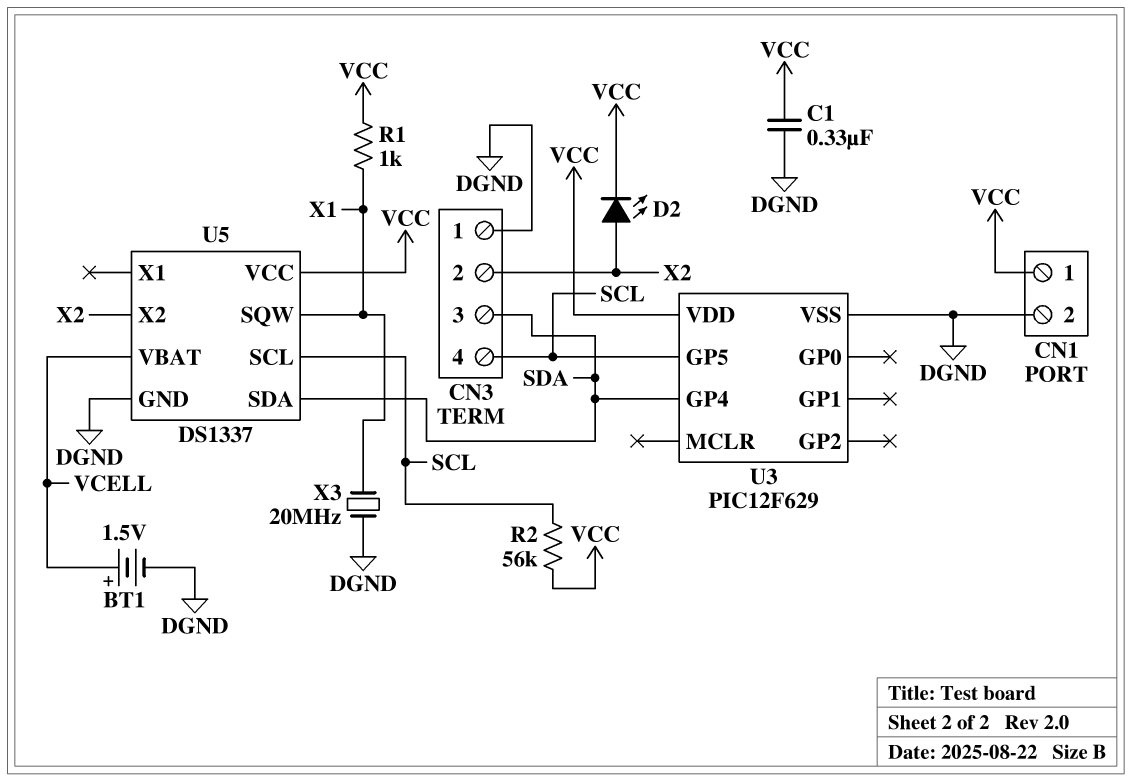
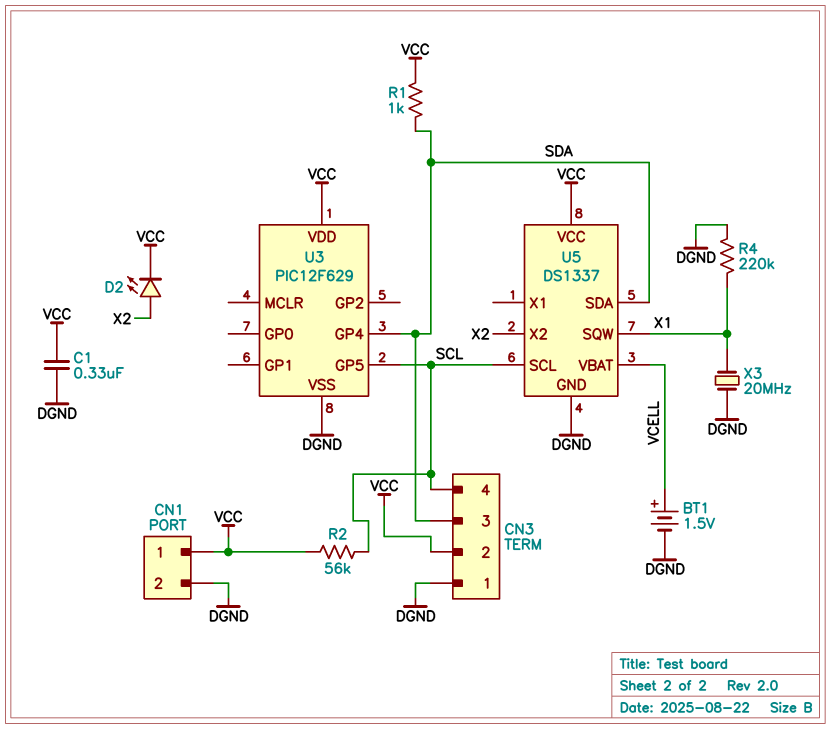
CN3 pin 2: X2 -> VCC
R1: 1k (VCC, X1) -> 1k (SDA, VCC)
R4: none -> 220k (DGND, X1)

